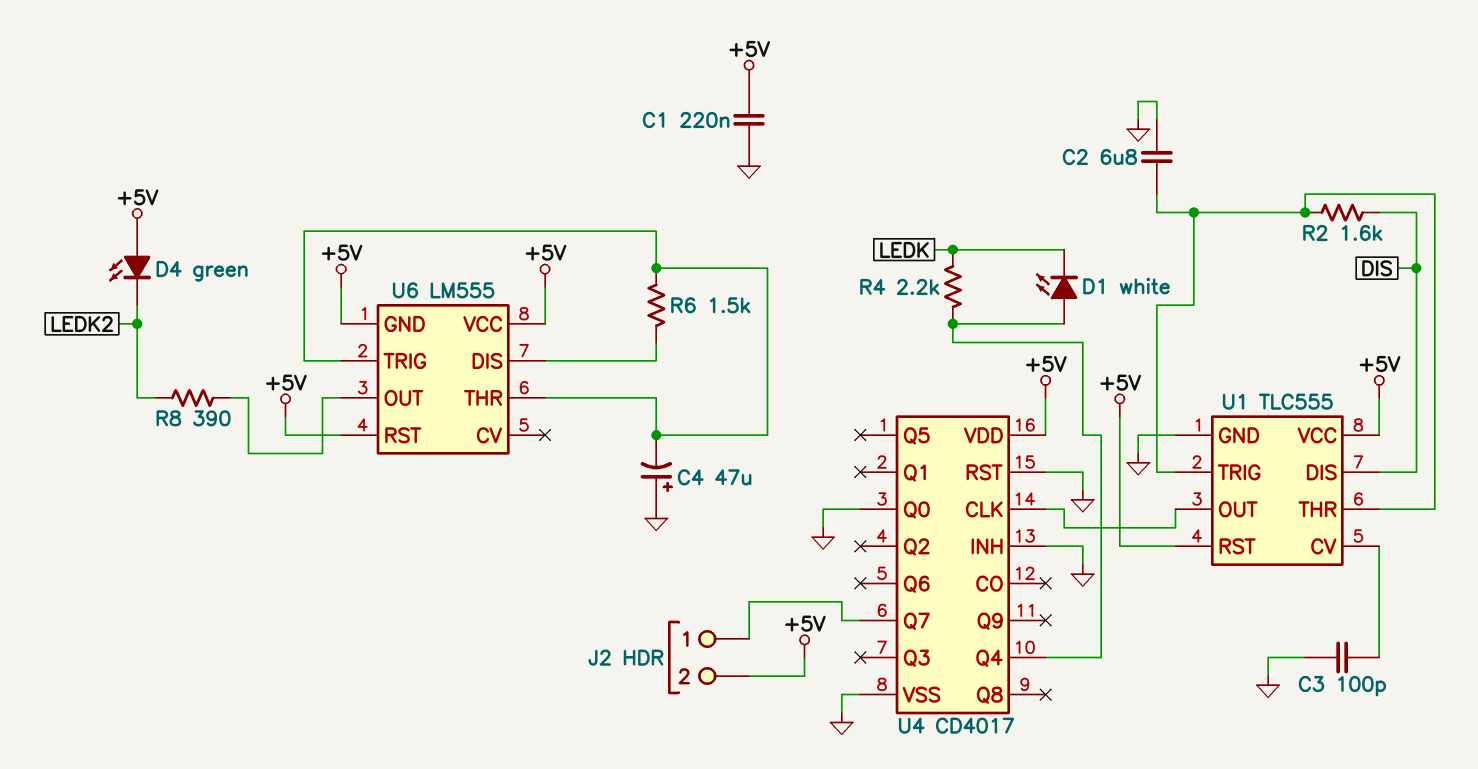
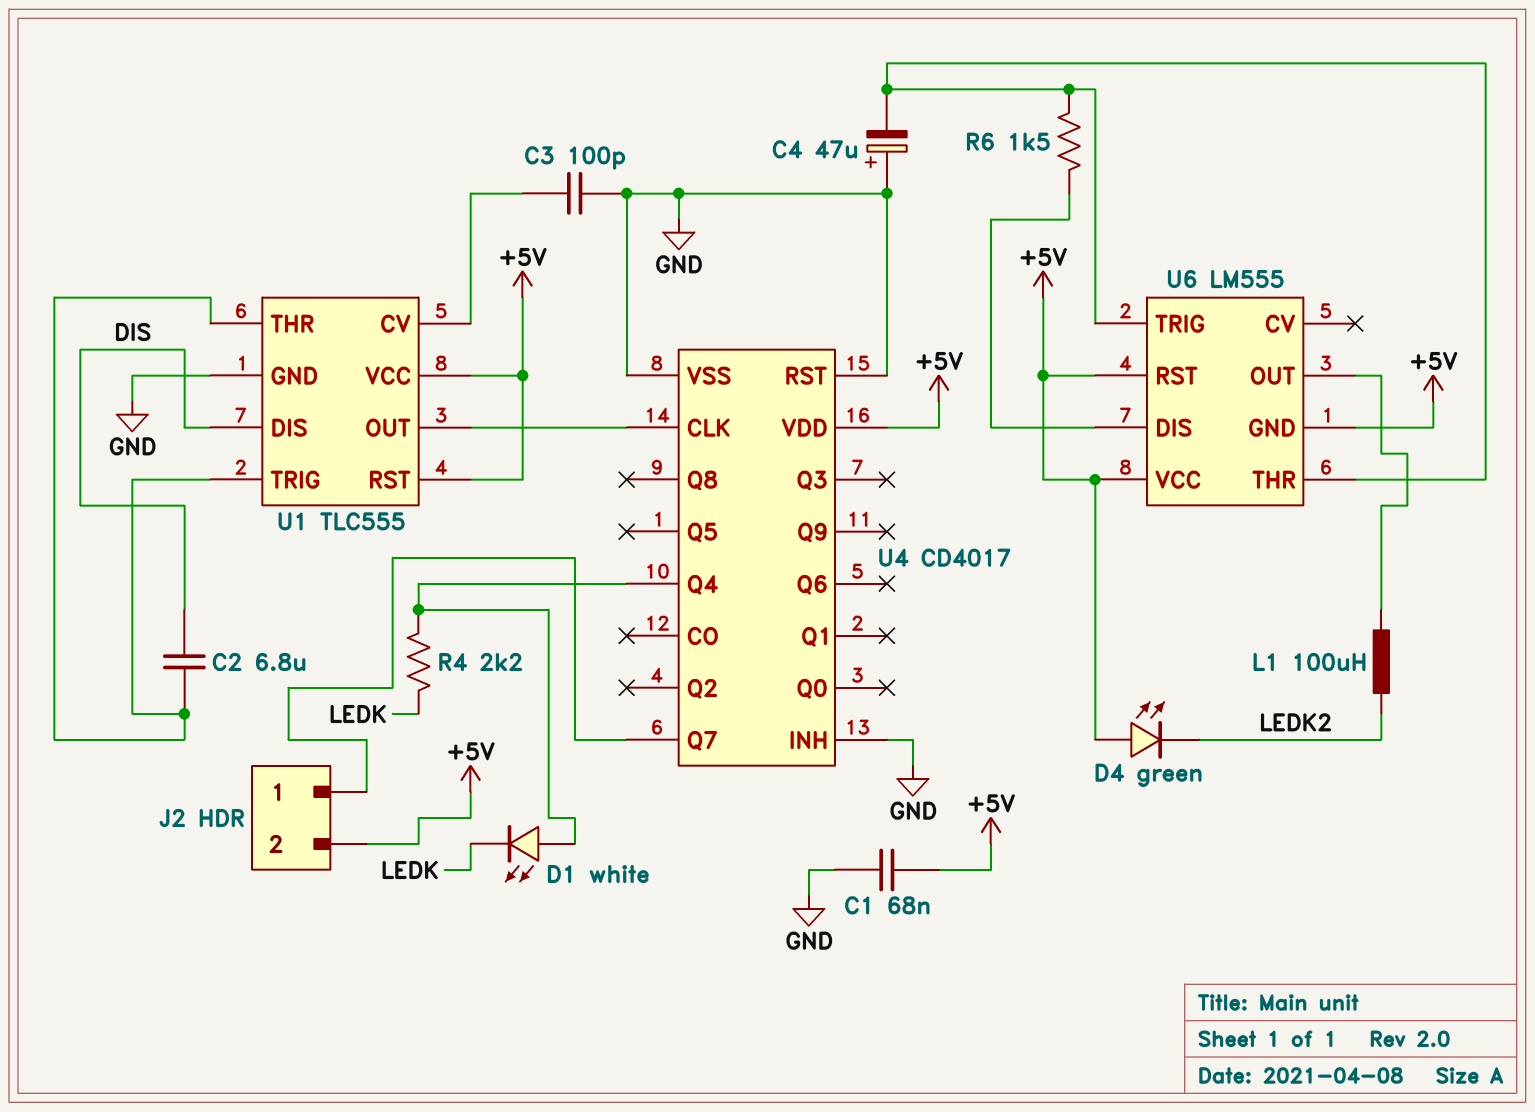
C1: 220nF (+5V, GND) -> 68nF (+5V, GND)
C2: 6.8uF (GND, U1/THR) -> 6.8uF (DIS, U1/THR)
L1: none -> 100uH (LEDK2, U6/OUT)
R2: 1.6k (DIS, U1/THR) -> none
R8: 390 (LEDK2, U6/OUT) -> none
U4 pin Q0: GND -> none

